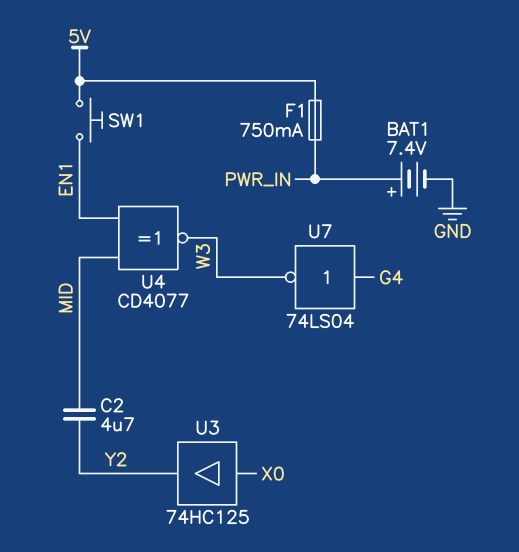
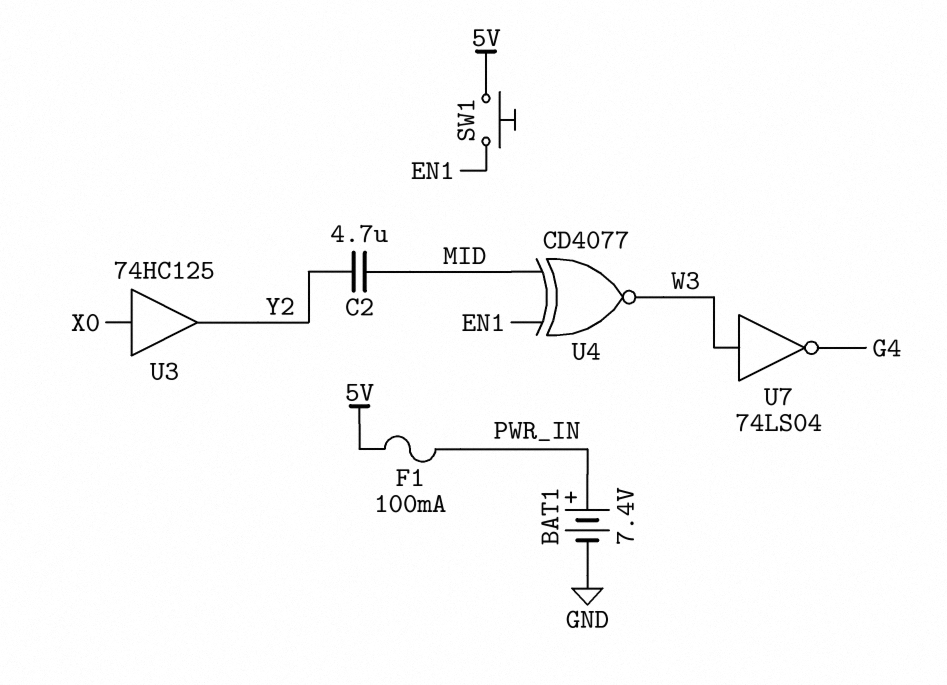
F1: 750mA (5V, PWR_IN) -> 100mA (5V, PWR_IN)
U7: NOT 74LS04 (in G4, out W3) -> NOT 74LS04 (in W3, out G4)

